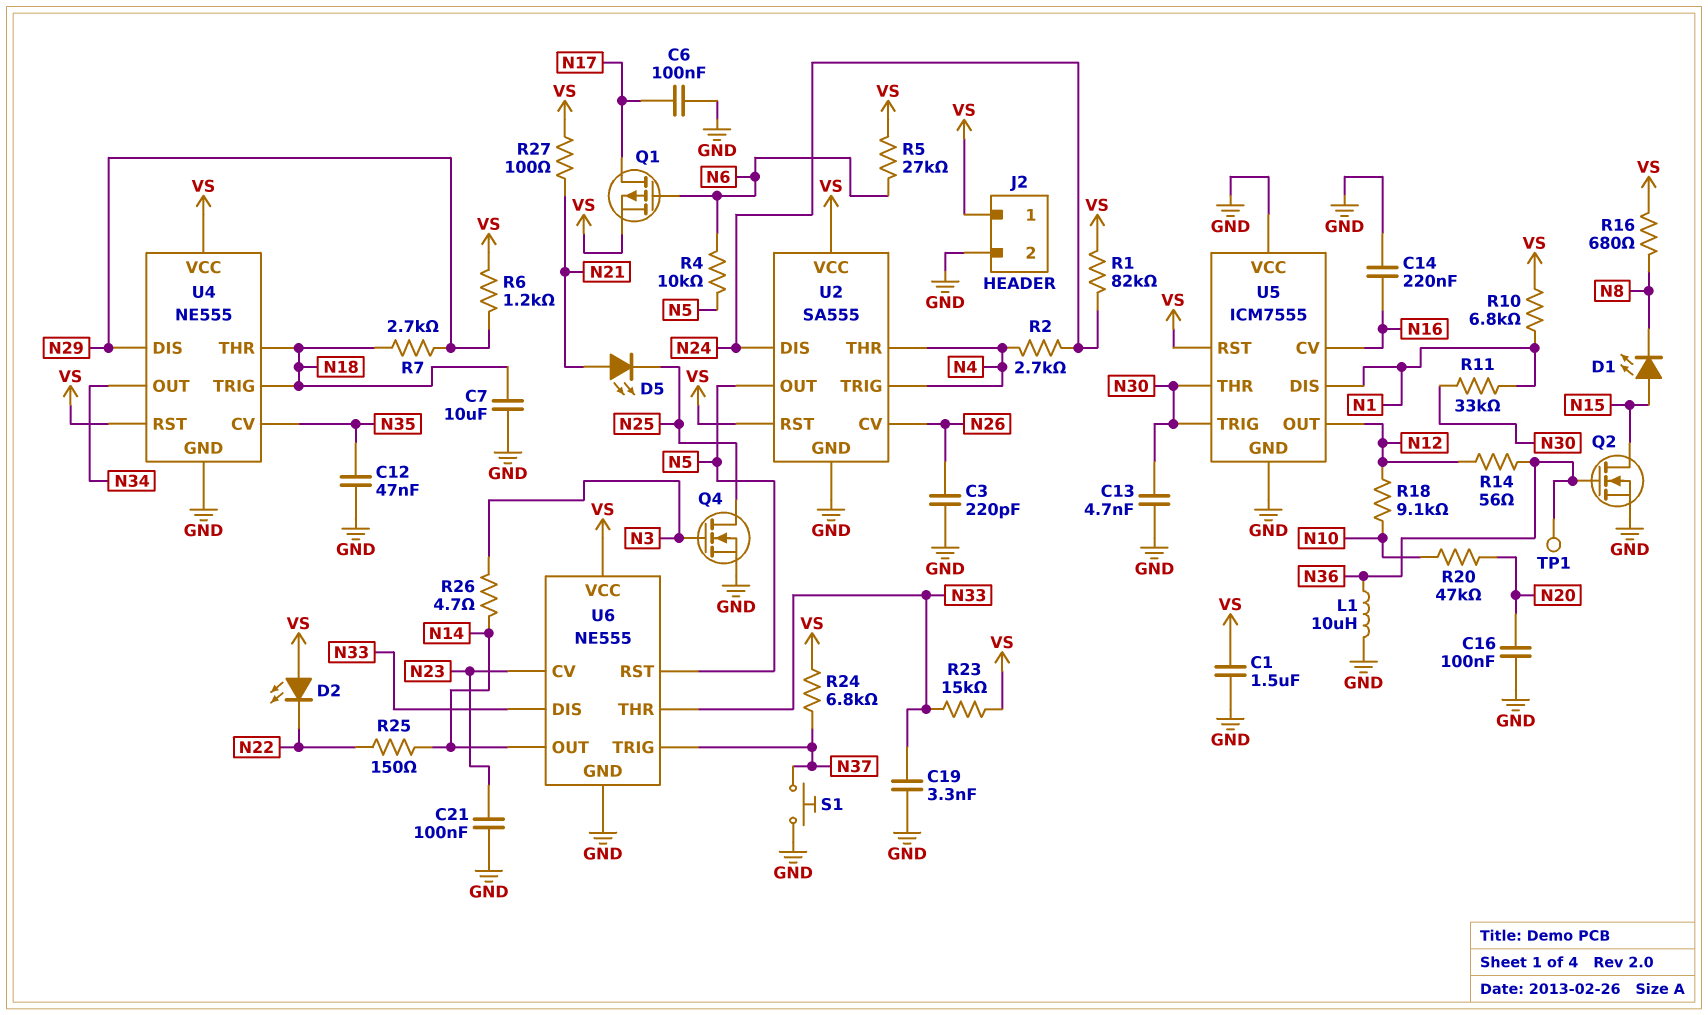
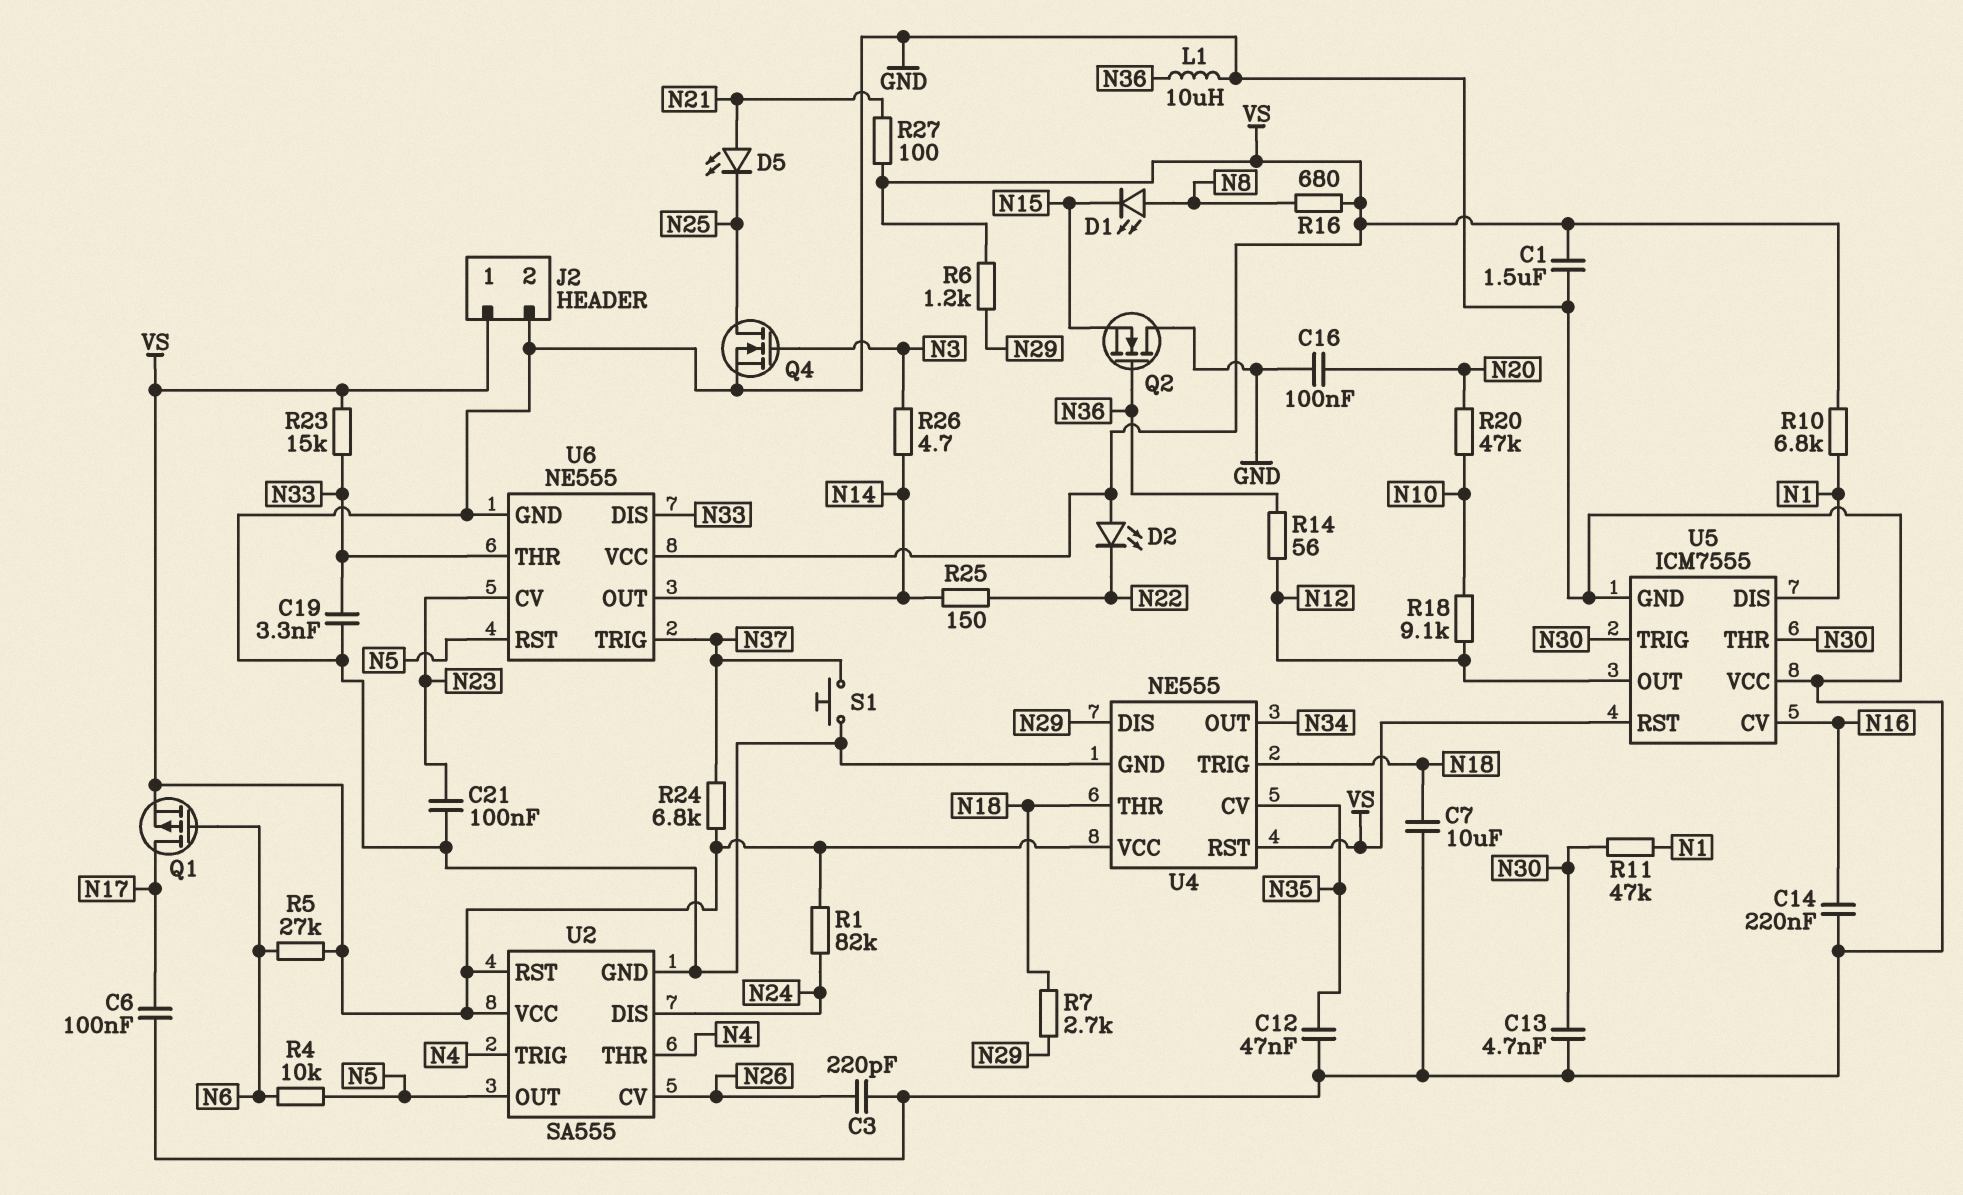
D1: LED (A N15, K N8) -> LED (A N8, K N15)
Q2: NMOS (G N36, D N15, S GND) -> NMOS (G N36, D GND, S N15)
R2: 2.7k (N4, N24) -> none
R11: 33k (N1, N30) -> 47k (N1, N30)
TP1: test point (N36) -> none

